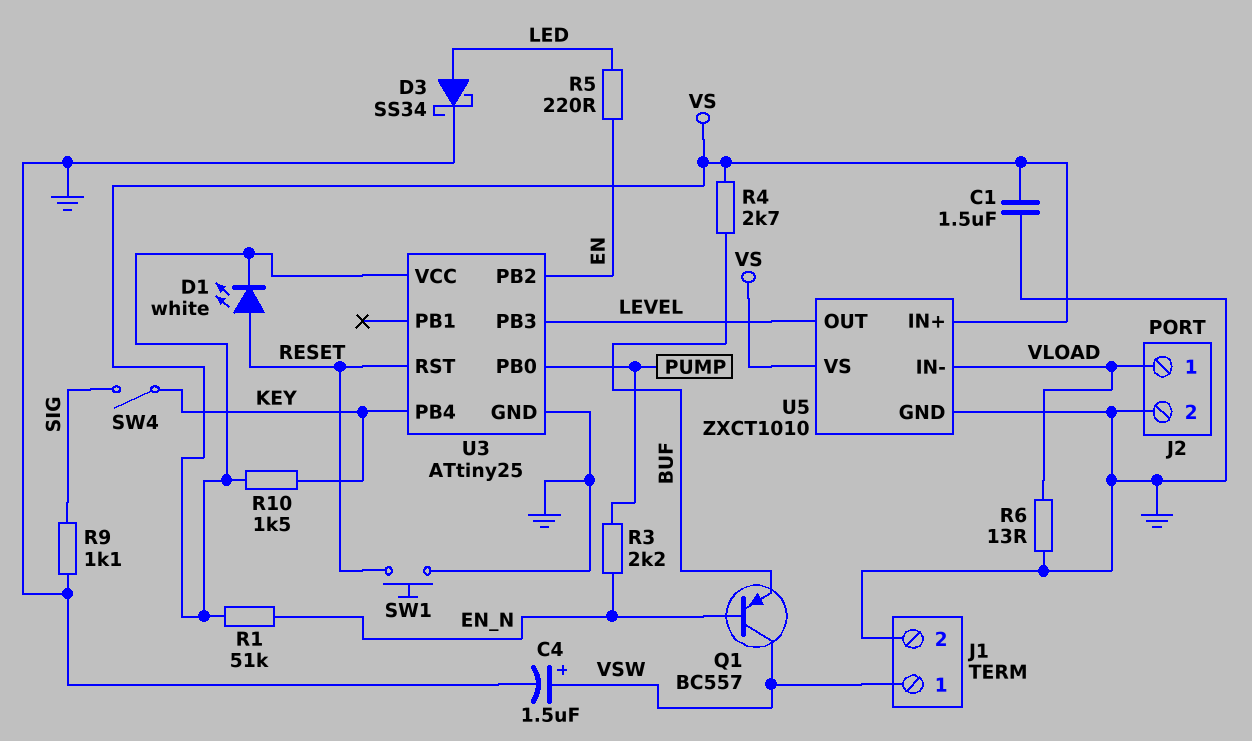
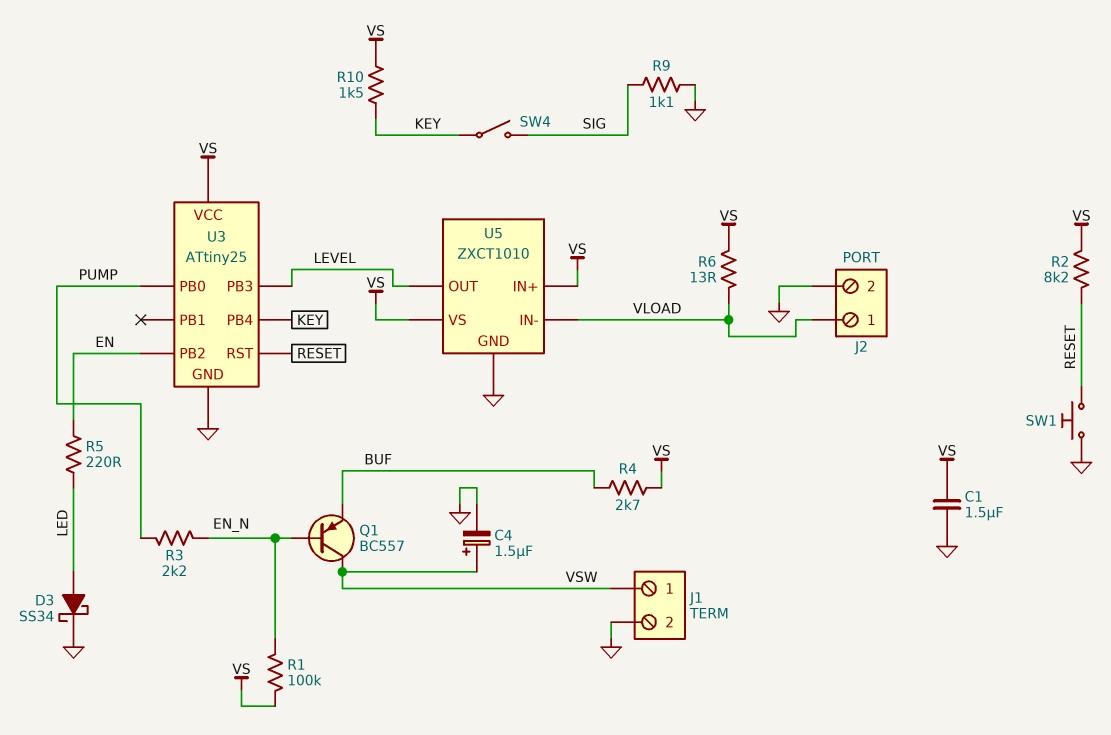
D1: LED white (A RESET, K VS) -> none
R1: 51k (EN_N, VS) -> 100k (EN_N, VS)
R2: none -> 8.2k (RESET, VS)
R6: 13 (GND, VLOAD) -> 13 (VLOAD, VS)

